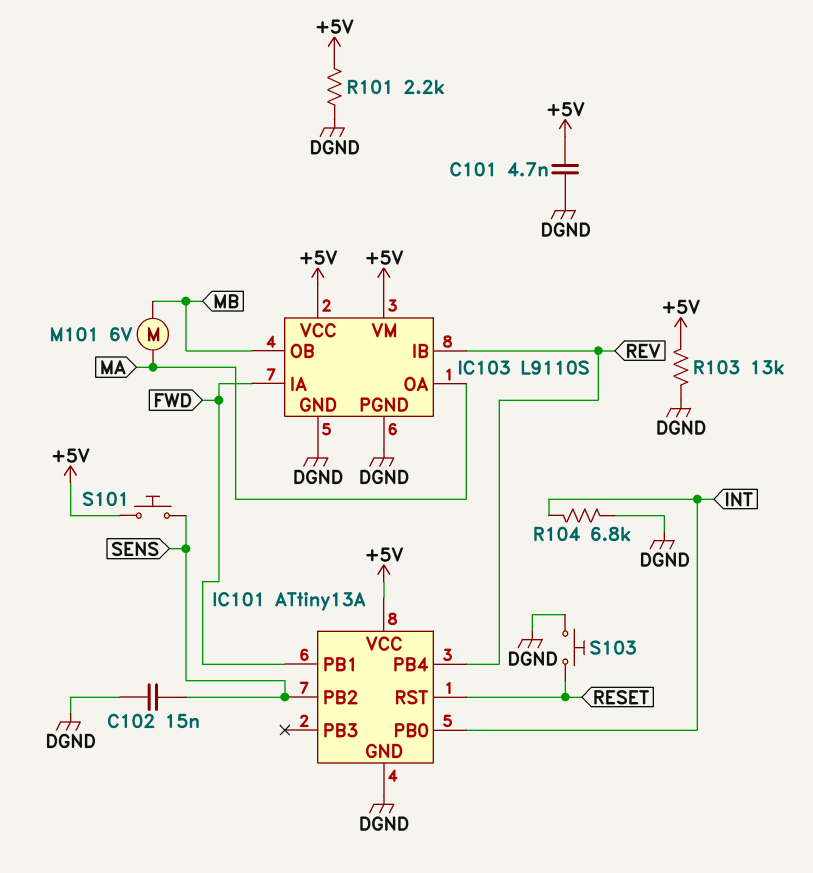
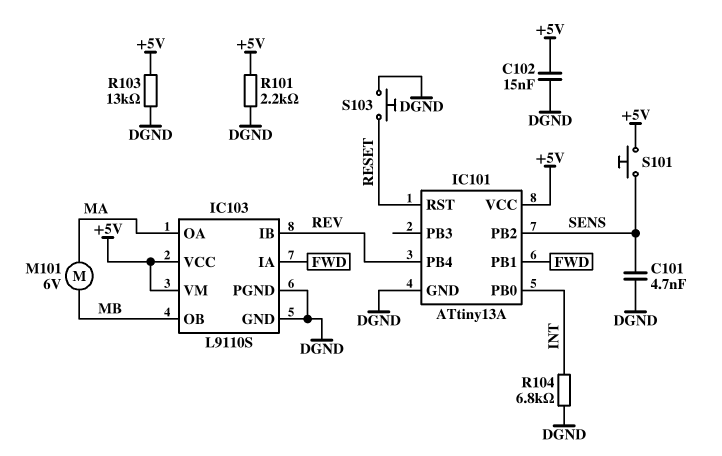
C101: 4.7nF (+5V, DGND) -> 4.7nF (DGND, SENS)
C102: 15nF (DGND, SENS) -> 15nF (+5V, DGND)

